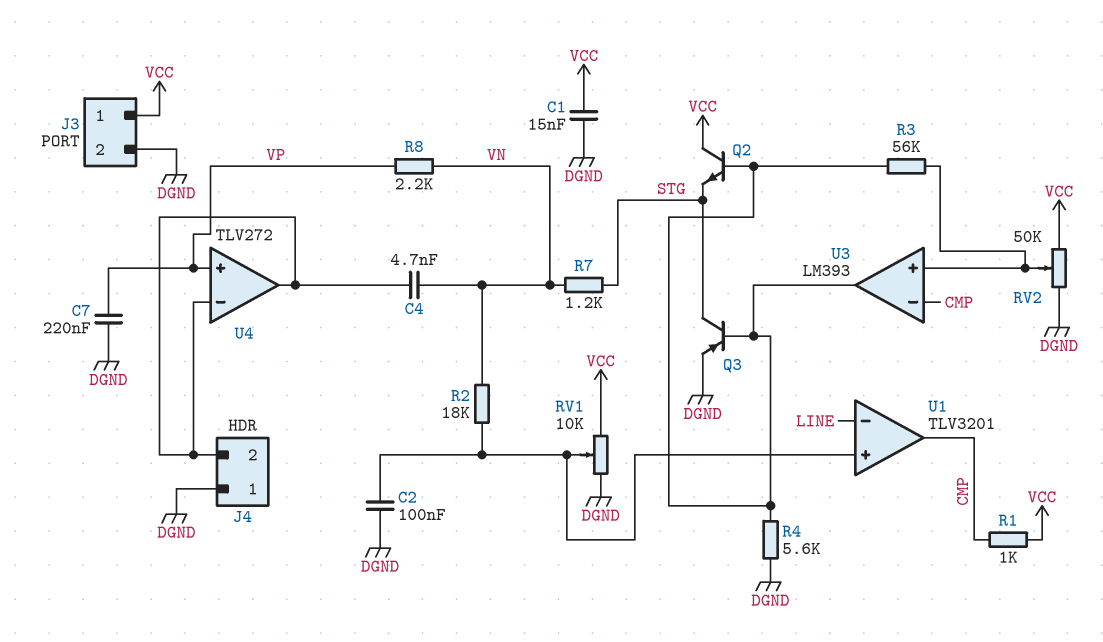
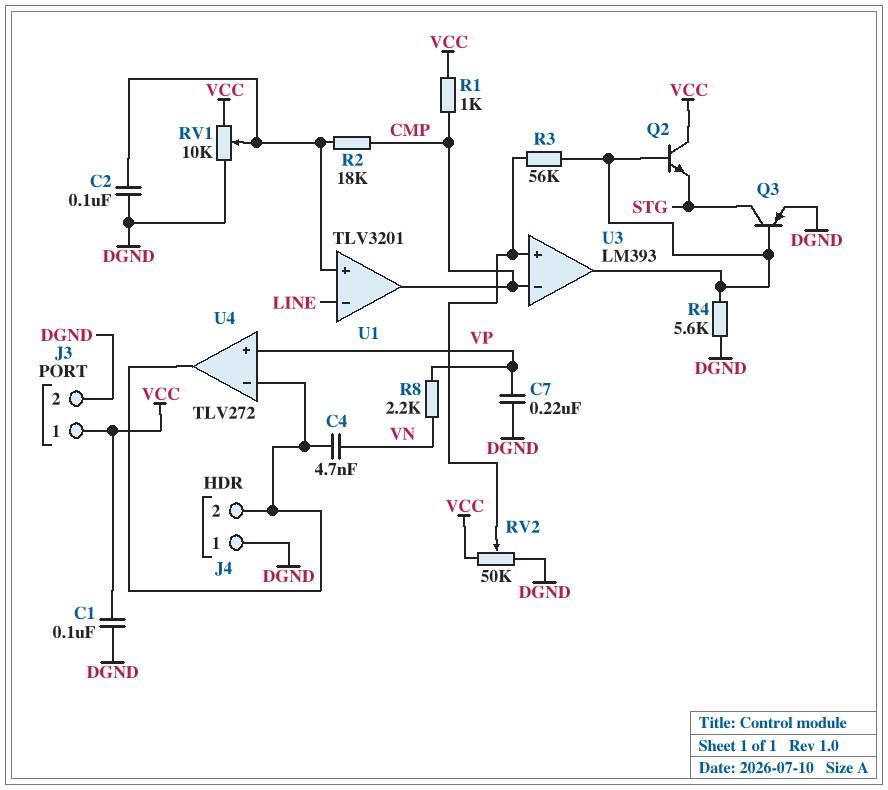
C1: 15nF (DGND, VCC) -> 100nF (DGND, VCC)
R2: 18k (U1/in+, VN) -> 18k (CMP, U1/in+)
R7: 1.2k (STG, VN) -> none

